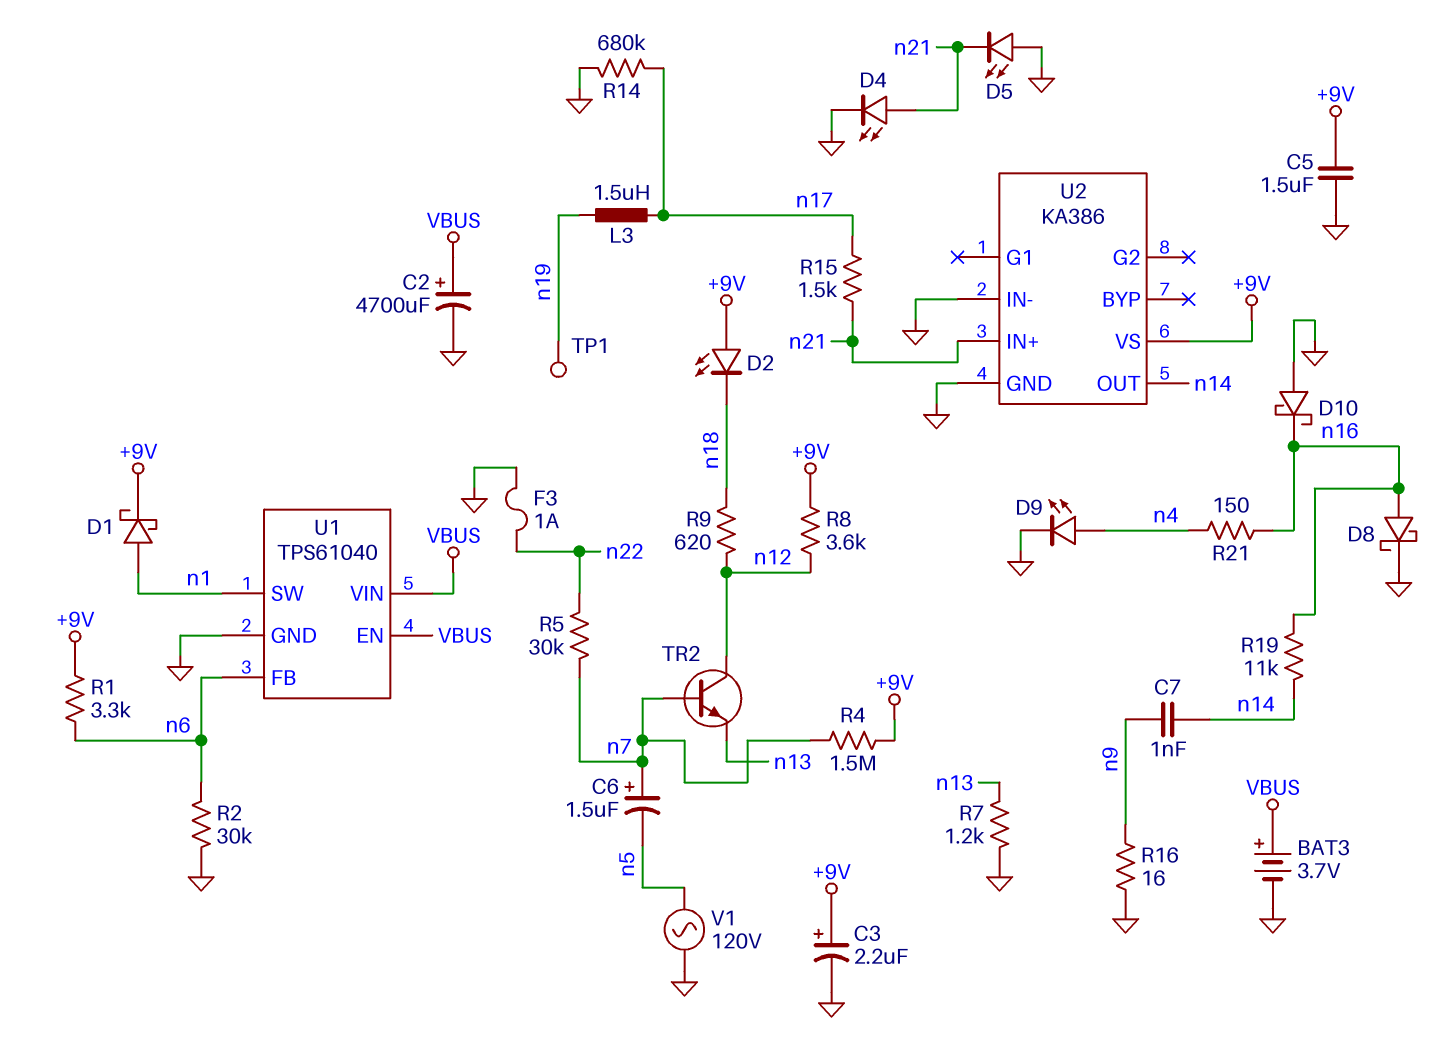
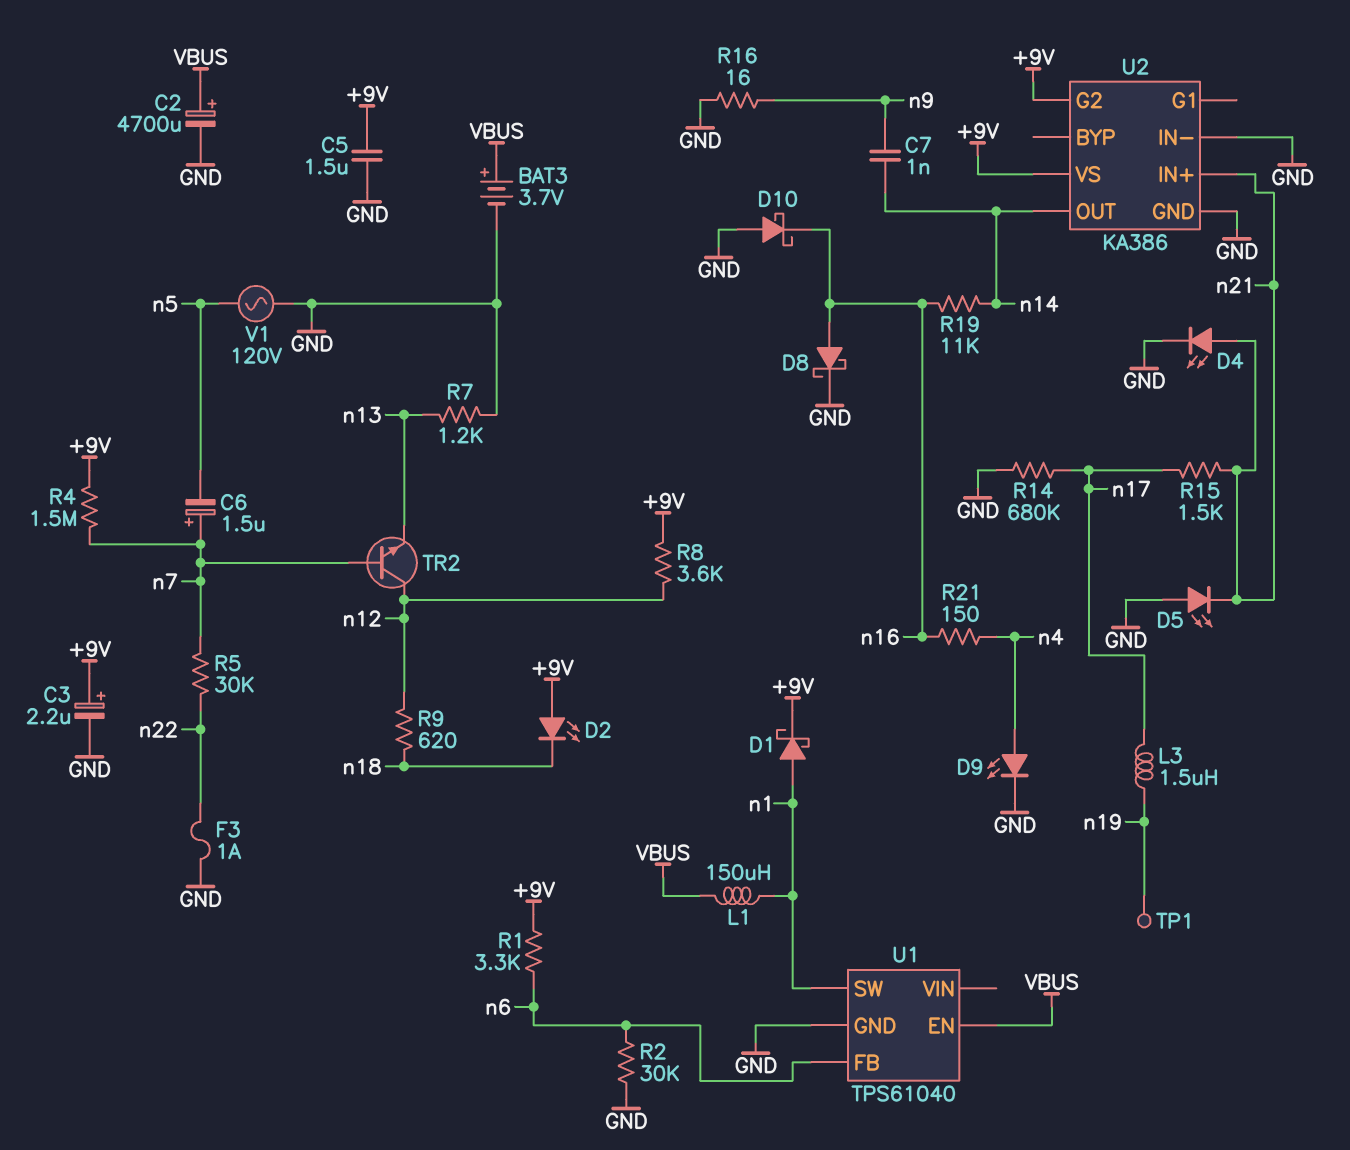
L1: none -> 150uH (VBUS, n1)
U1 pin VIN: VBUS -> none
U2 pin G2: none -> +9V

